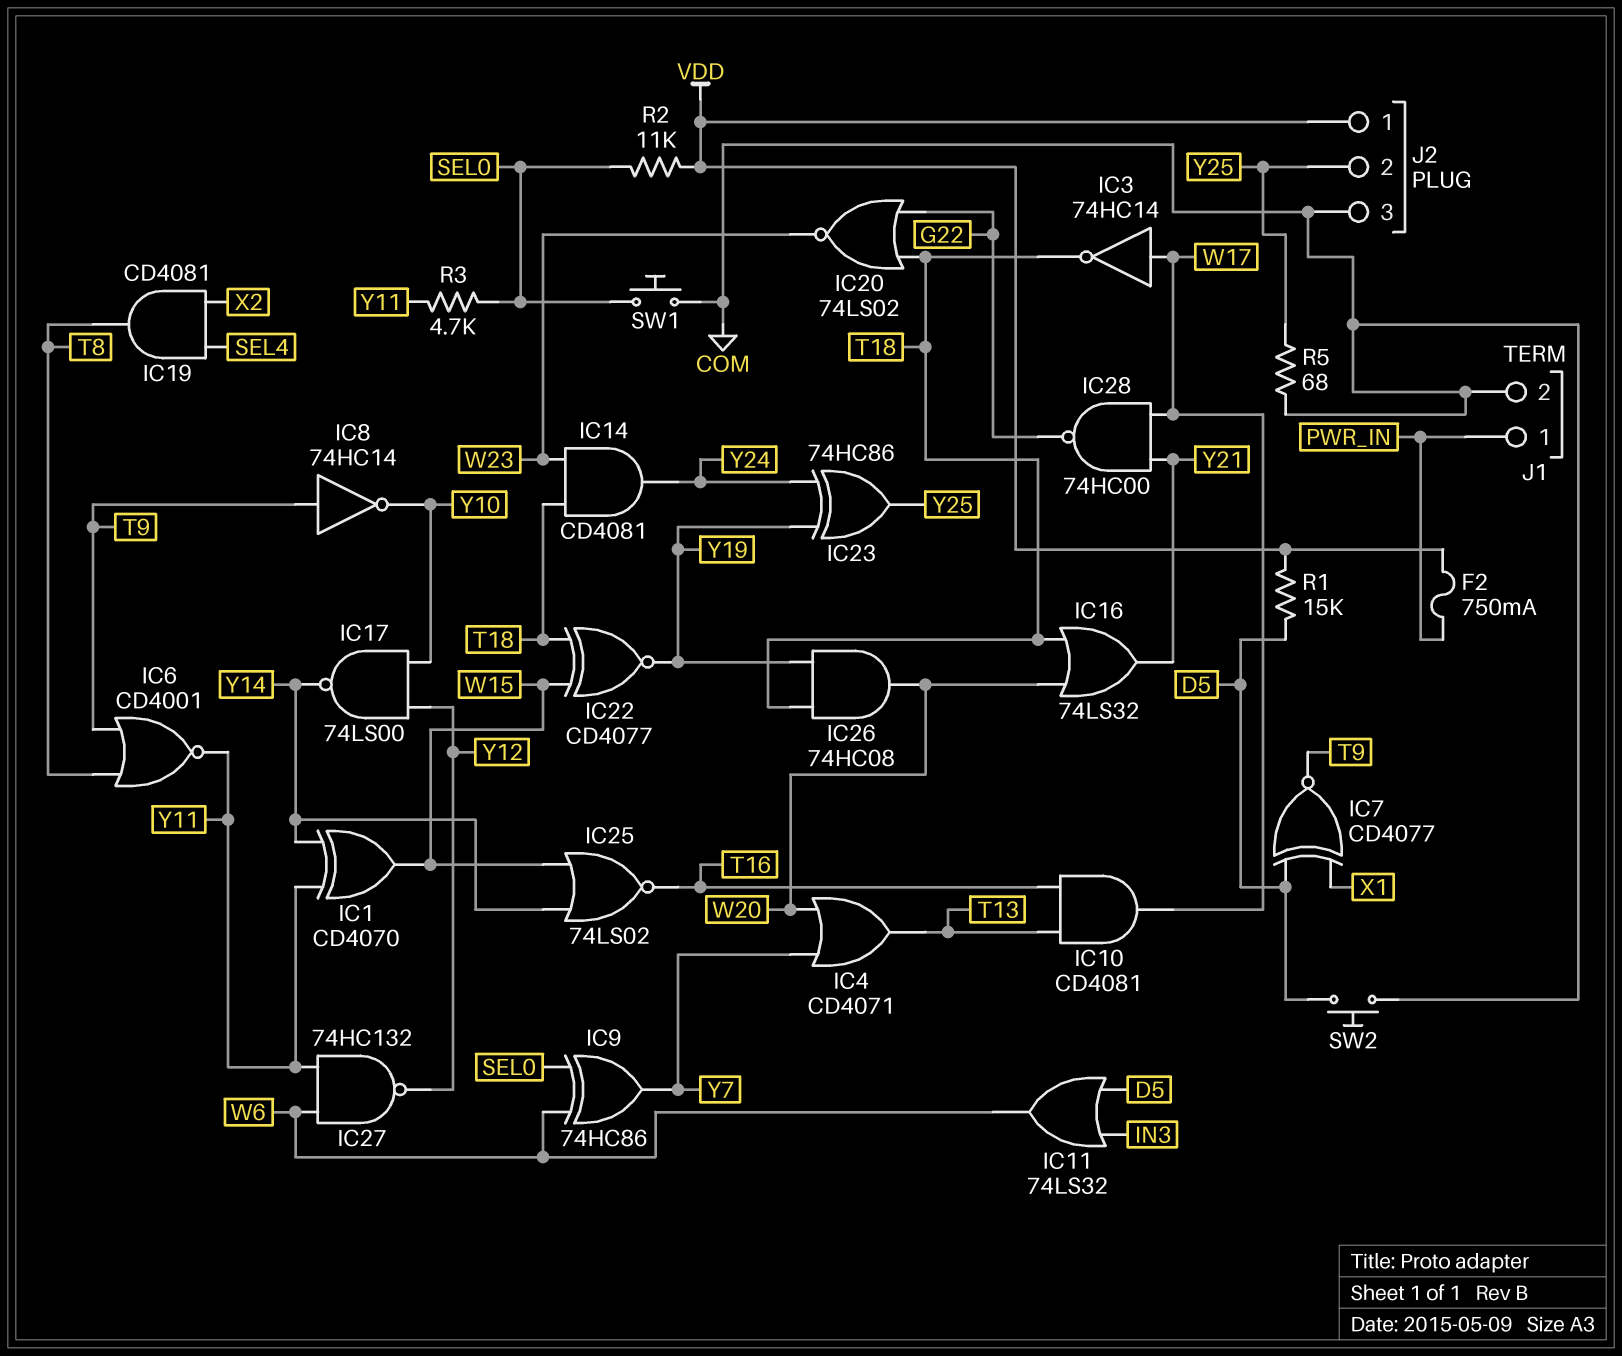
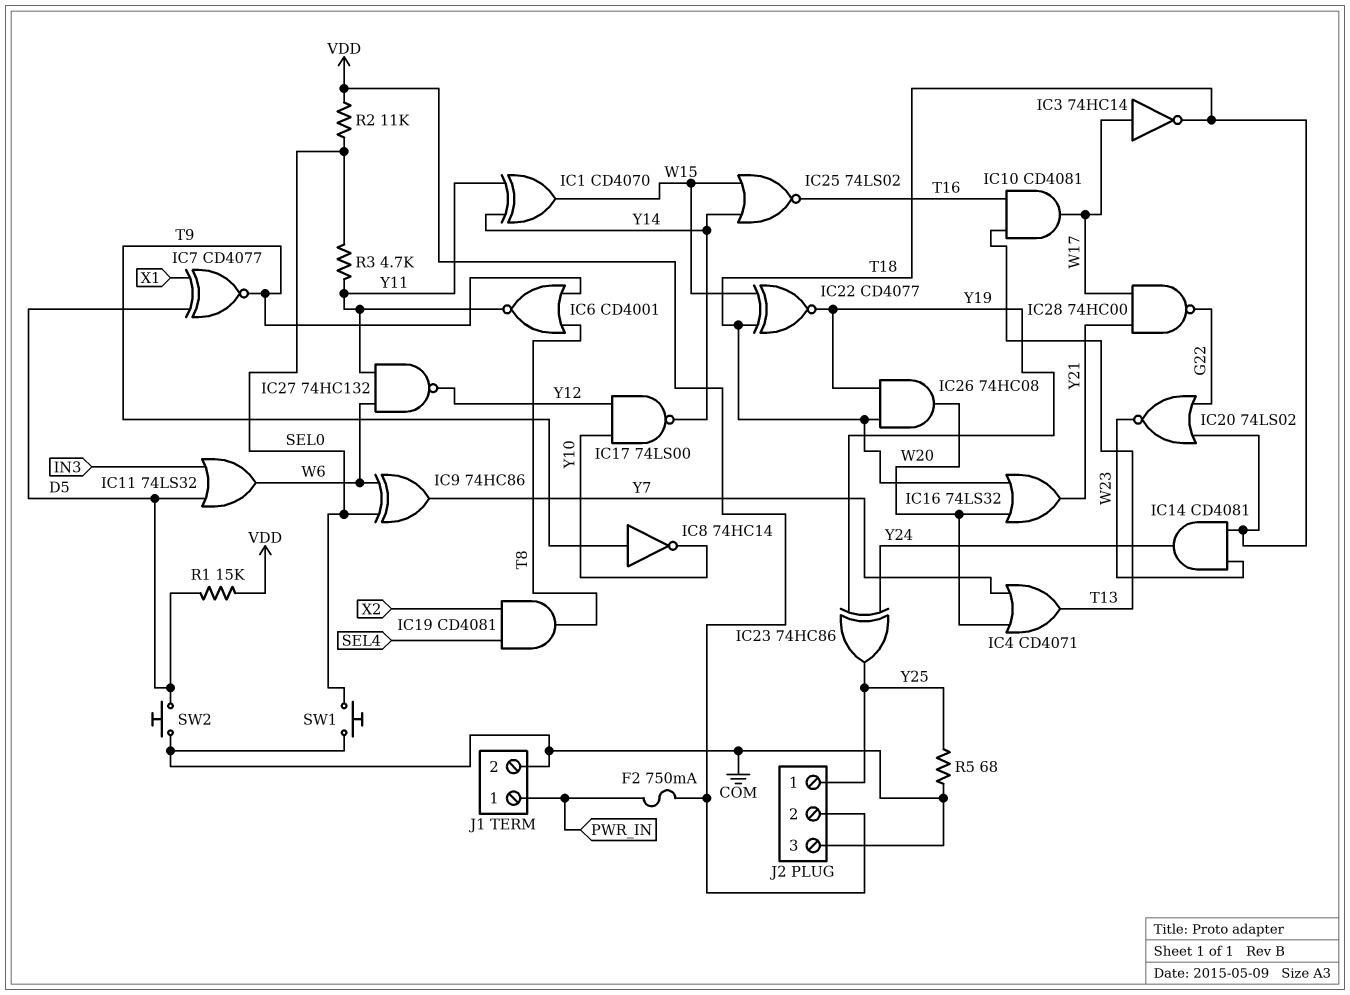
J2 pin 1: VDD -> Y25
J2 pin 2: Y25 -> VDD

